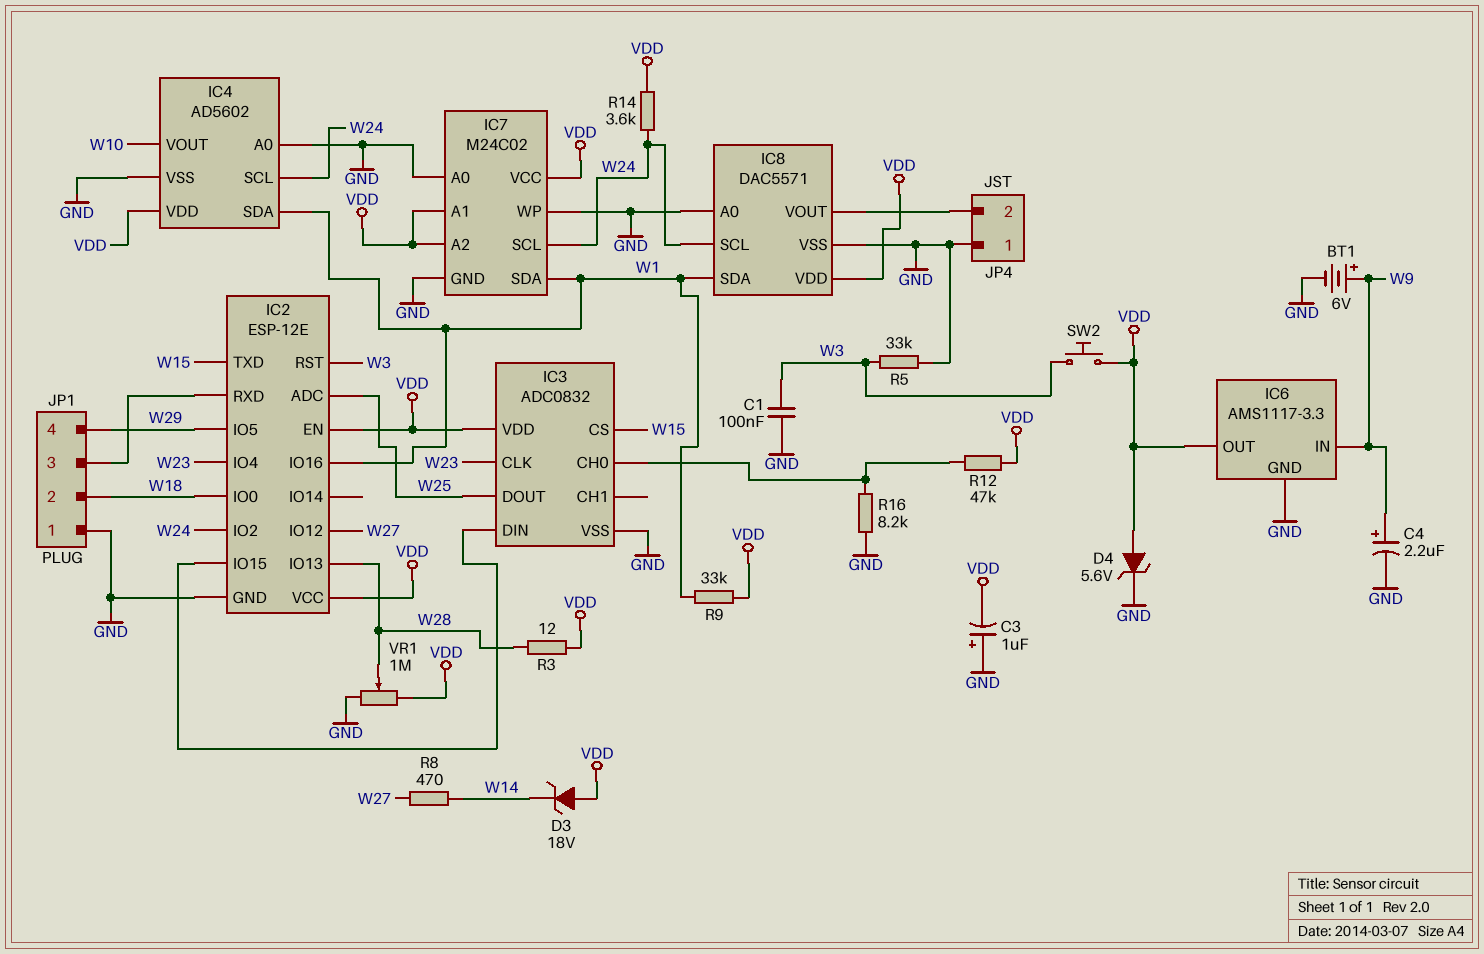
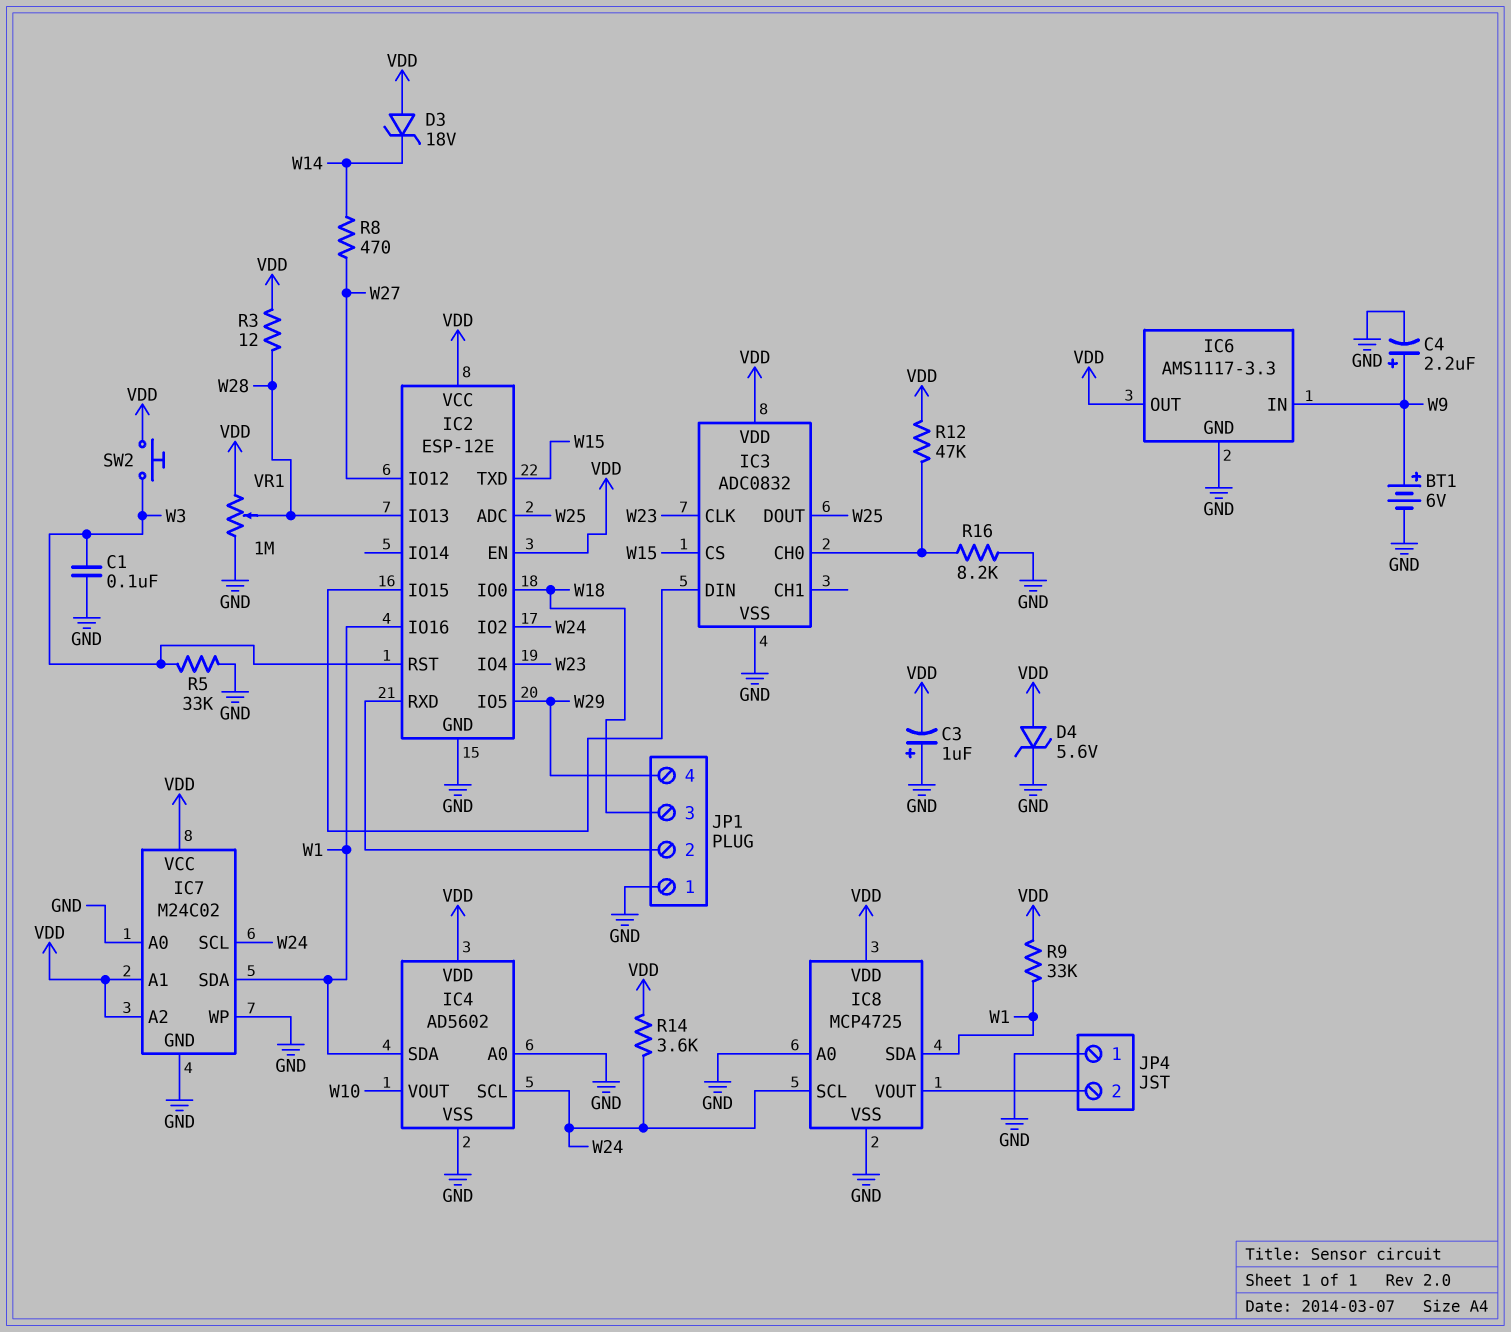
IC8: DAC5571 -> MCP4725
JP1 pin 2: W18 -> IC2/RXD
JP1 pin 3: IC2/RXD -> W18

